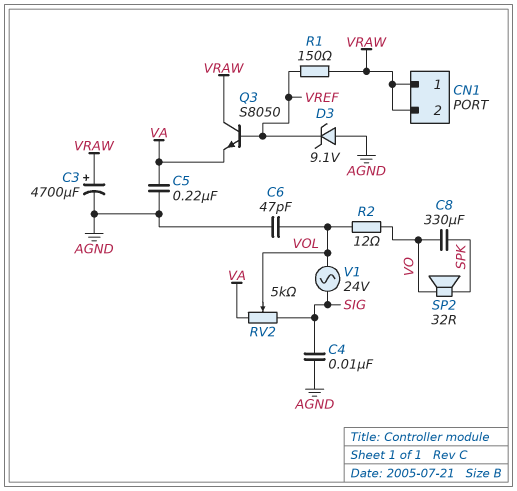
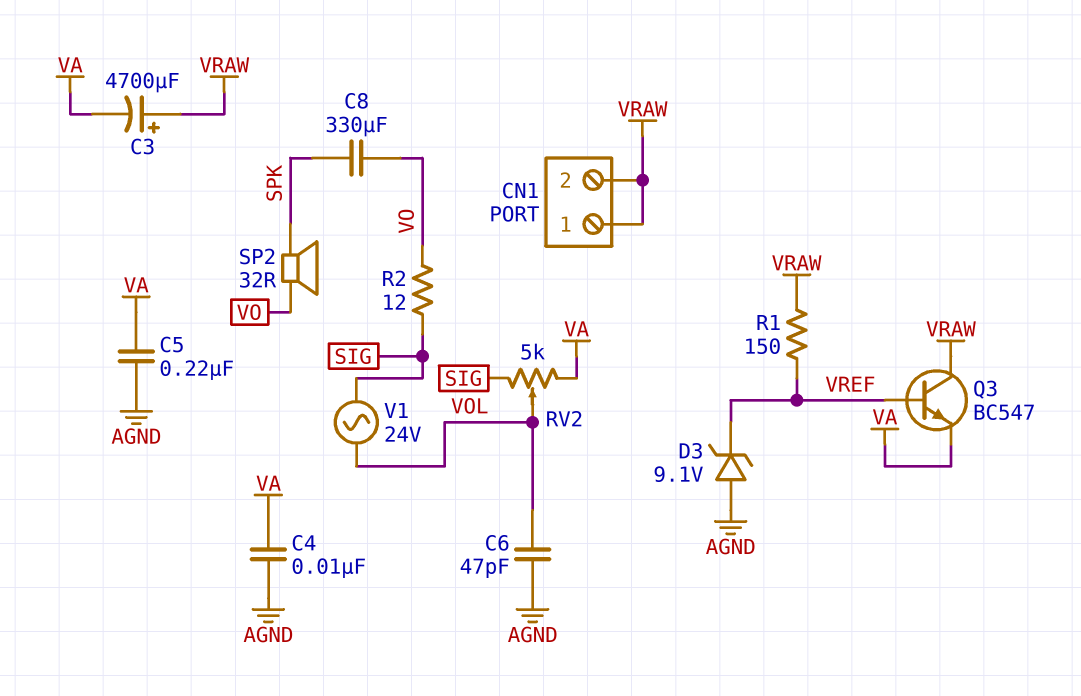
C3: 4700uF (plus VRAW, minus AGND) -> 4700uF (plus VRAW, minus VA)
C4: 10nF (AGND, SIG) -> 10nF (AGND, VA)
Q3: NPN S8050 (B VREF, C VRAW, E VA) -> NPN BC547 (B VREF, C VRAW, E VA)
R2: 12 (VO, VOL) -> 12 (SIG, VO)

